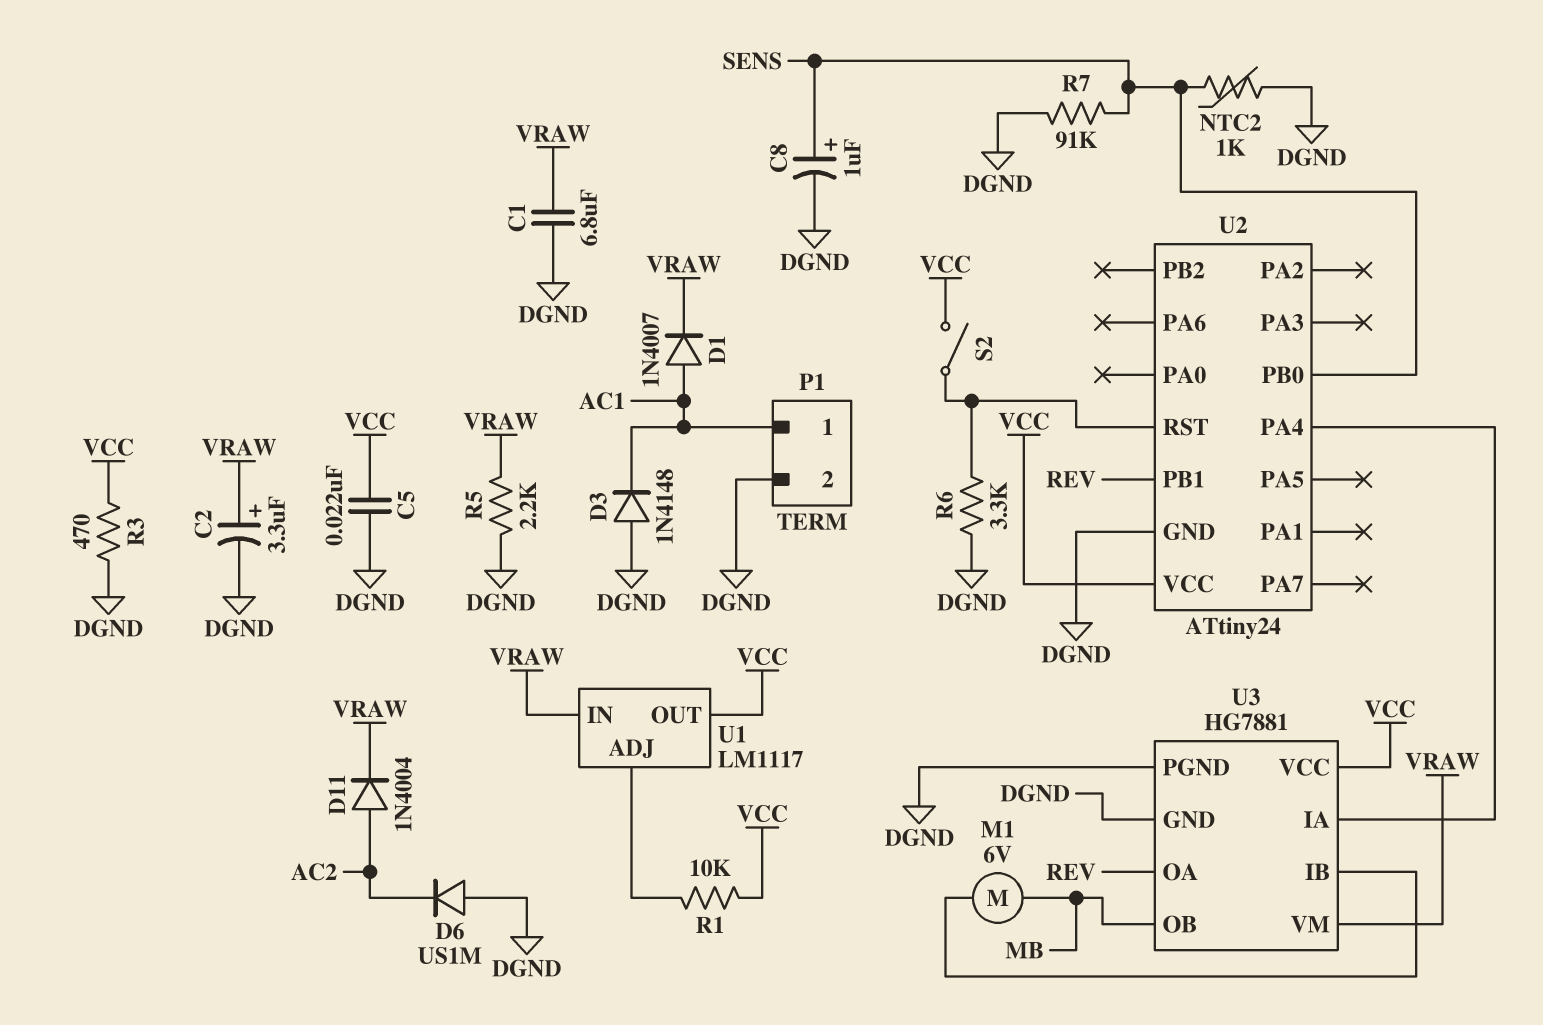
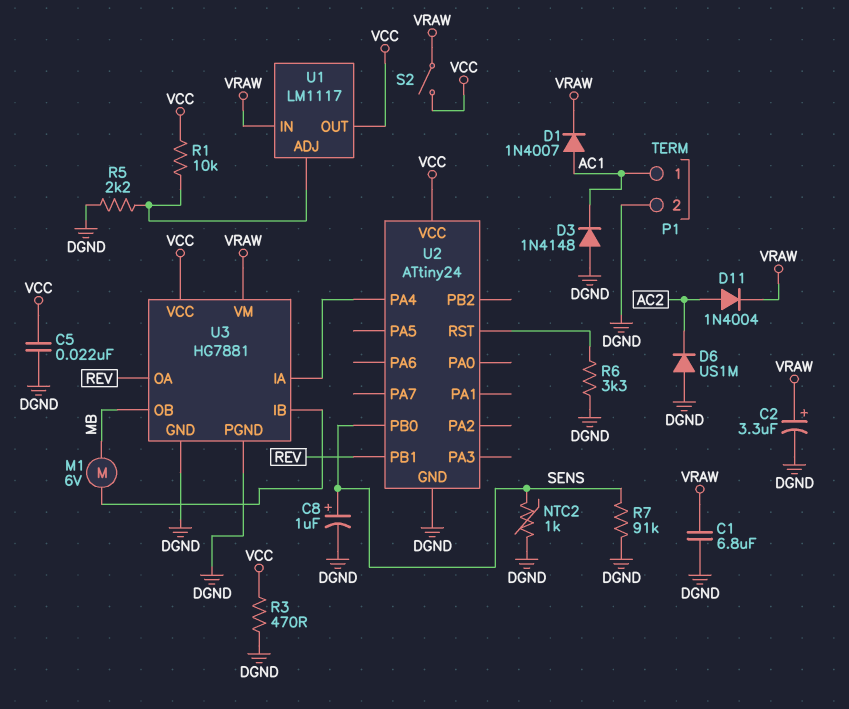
R5: 2.2k (DGND, VRAW) -> 2.2k (DGND, U1/ADJ)
S2: switch (U2/RST, VCC) -> switch (VCC, VRAW)

